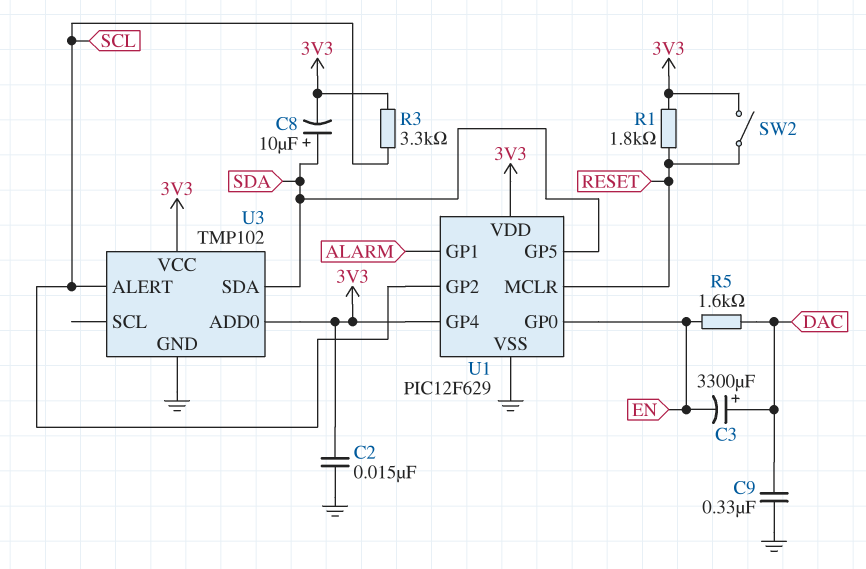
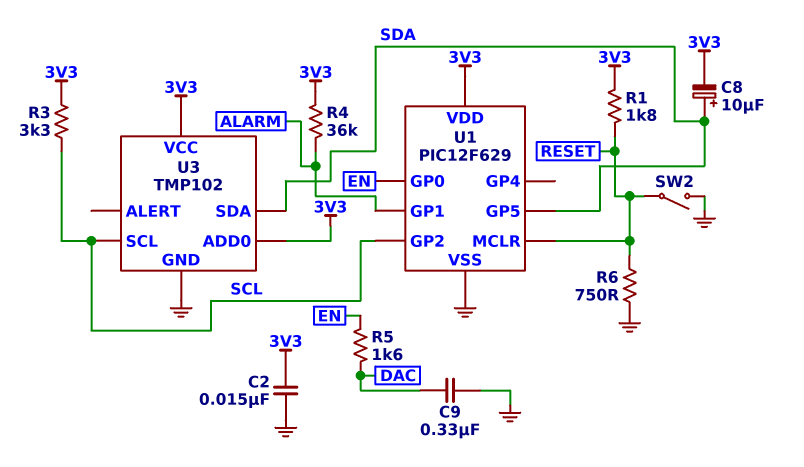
C3: 3300uF (plus DAC, minus EN) -> none
R4: none -> 36k (3V3, ALARM)
R6: none -> 750 (GND, RESET)
SW2: switch (3V3, RESET) -> switch (GND, RESET)
U1 pin GP4: 3V3 -> none
U3 pin ALERT: SCL -> none
U3 pin SCL: none -> SCL

